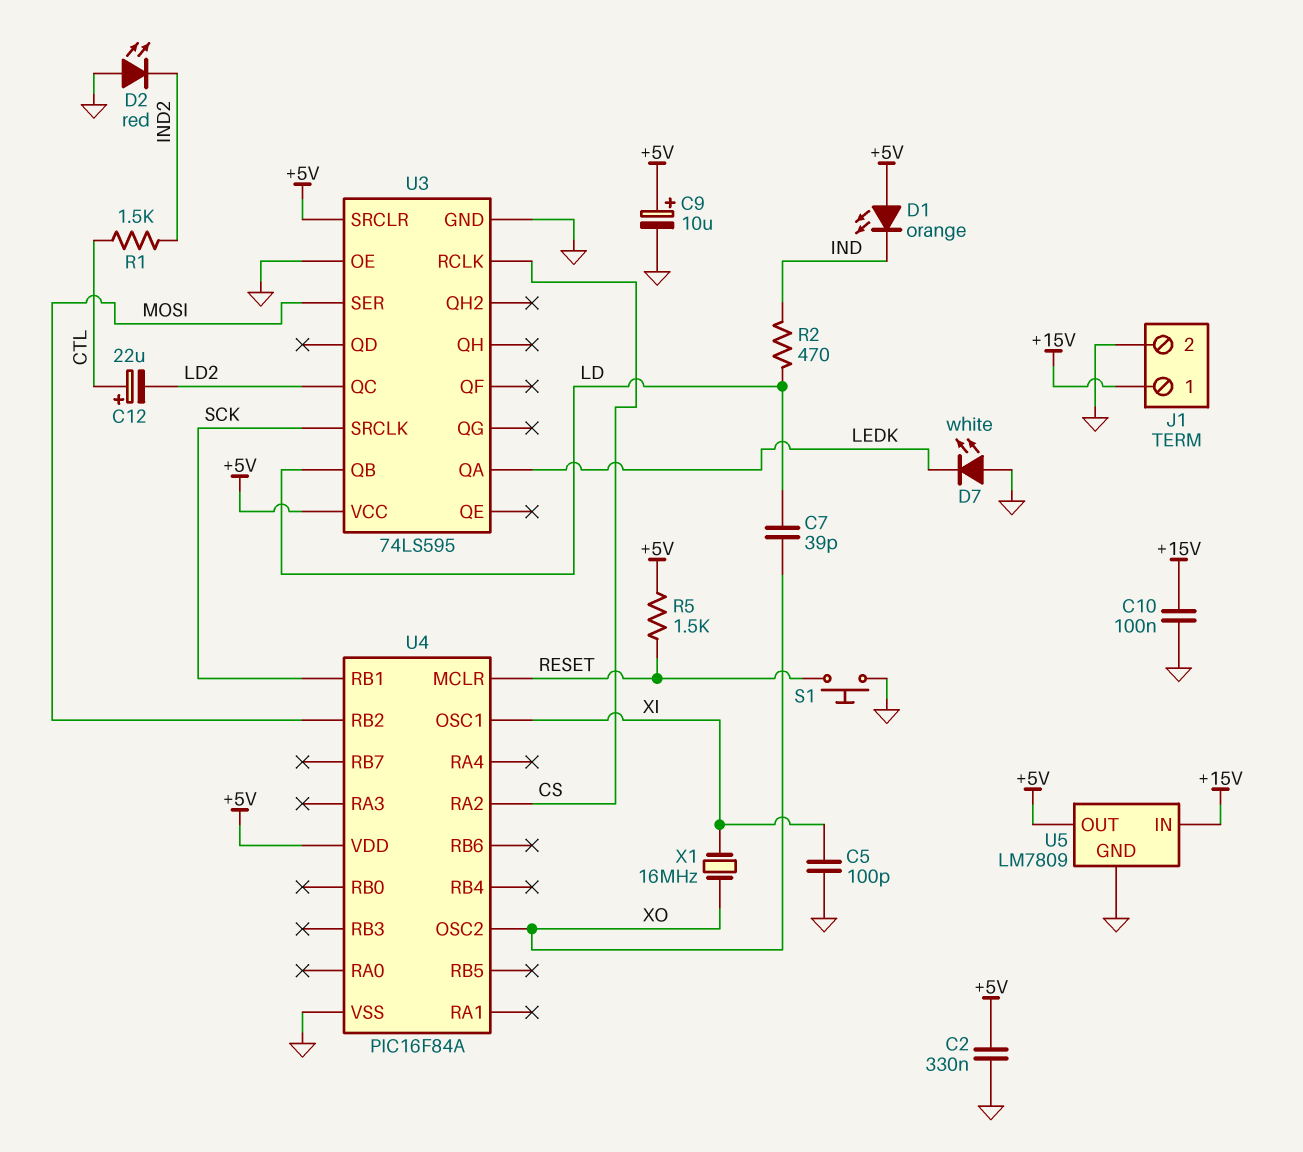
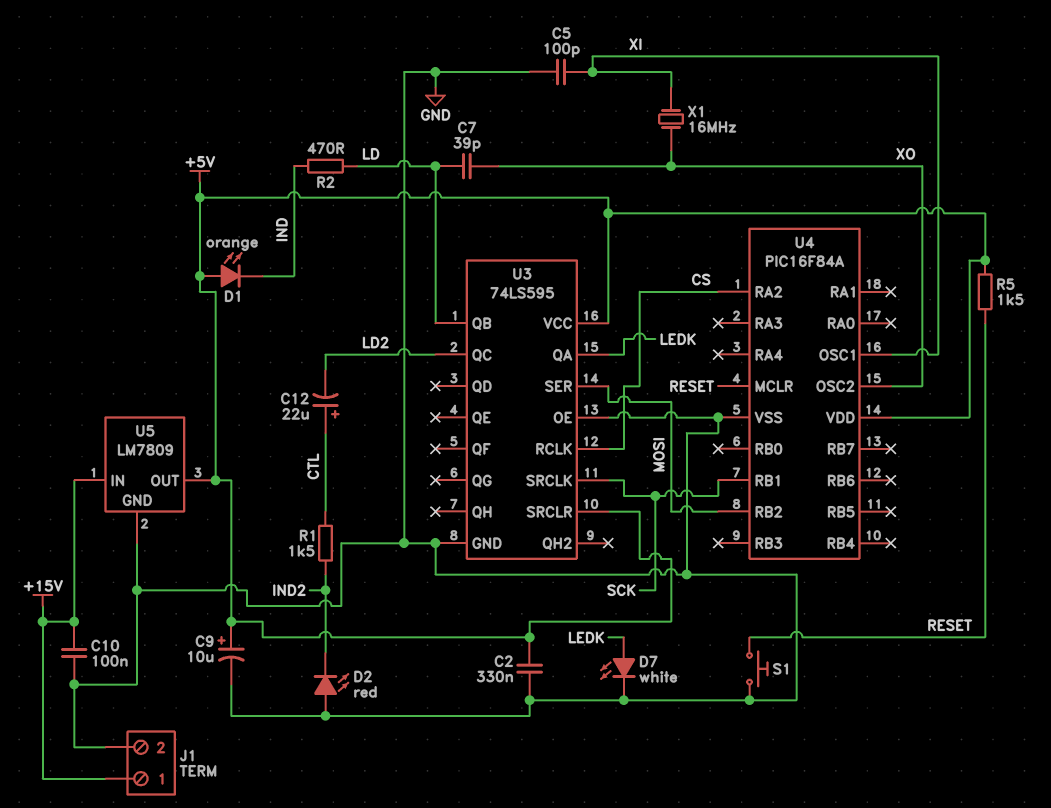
D7: LED white (A GND, K LEDK) -> LED white (A LEDK, K GND)

